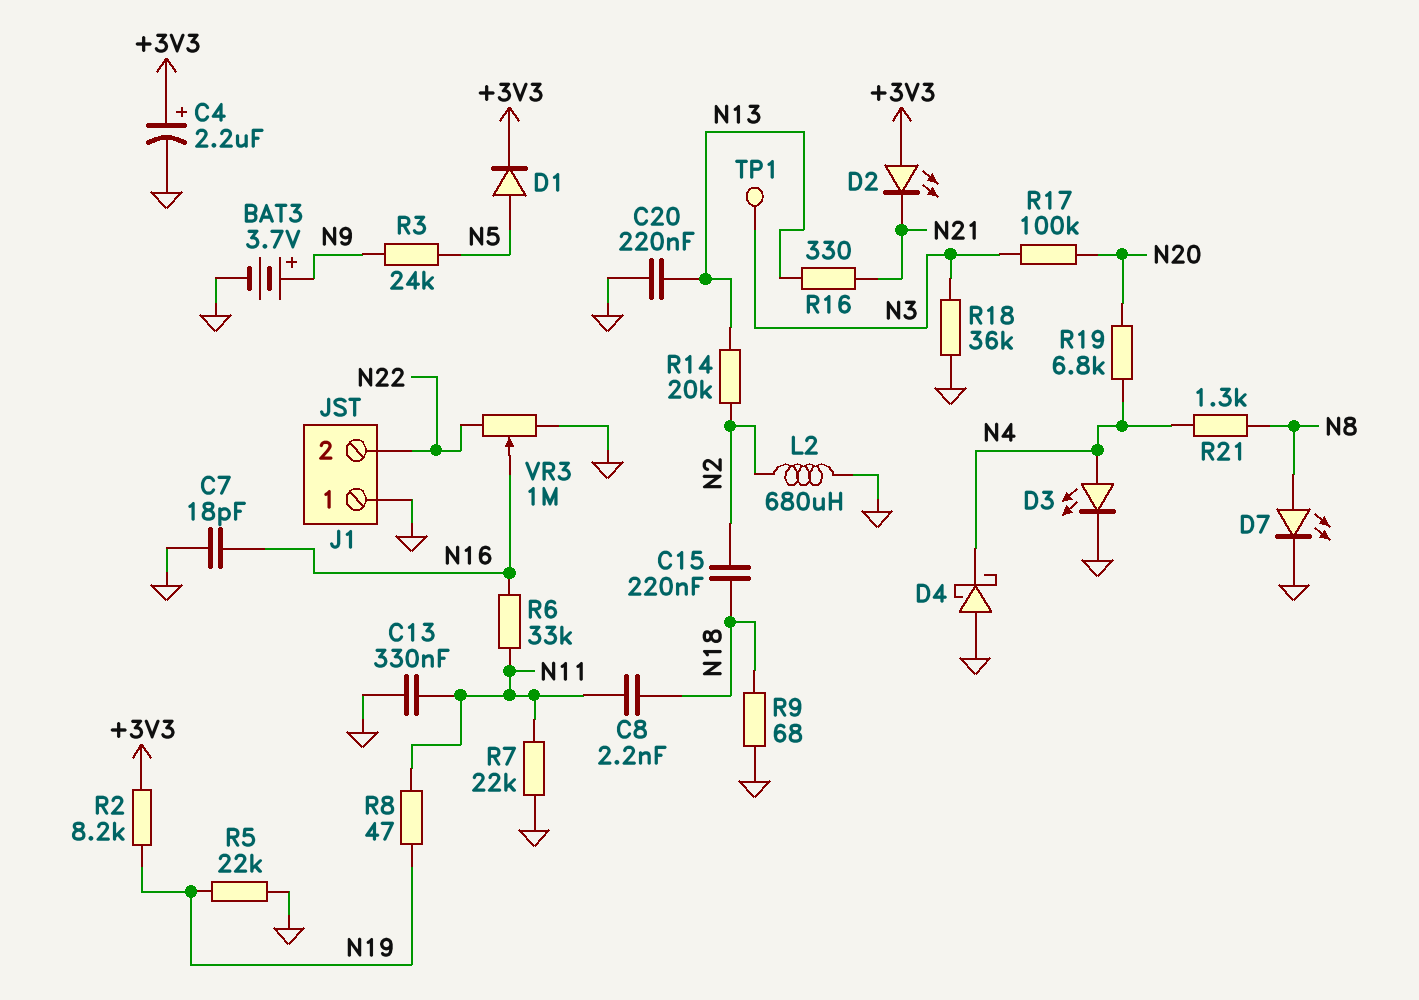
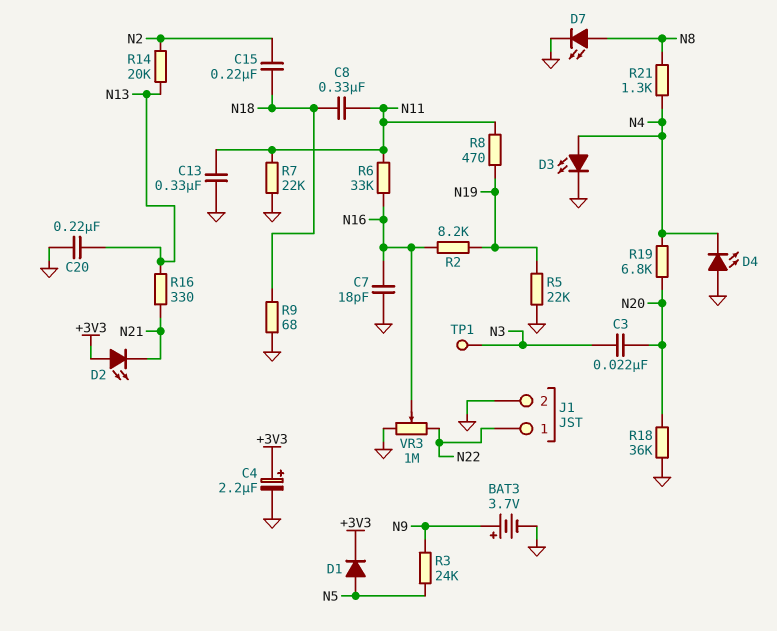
C3: none -> 22nF (N3, N20)
C8: 2.2nF (N11, N18) -> 330nF (N11, N18)
D4: schottky (A GND, K N4) -> LED (A GND, K N4)
J1 pin 1: GND -> N22
J1 pin 2: N22 -> GND
L2: 680uH (GND, N2) -> none
R2: 8.2k (+3V3, N19) -> 8.2k (N16, N19)
R8: 47 (N11, N19) -> 470 (N11, N19)
R17: 100k (N3, N20) -> none
R18: 36k (GND, N3) -> 36k (GND, N20)

